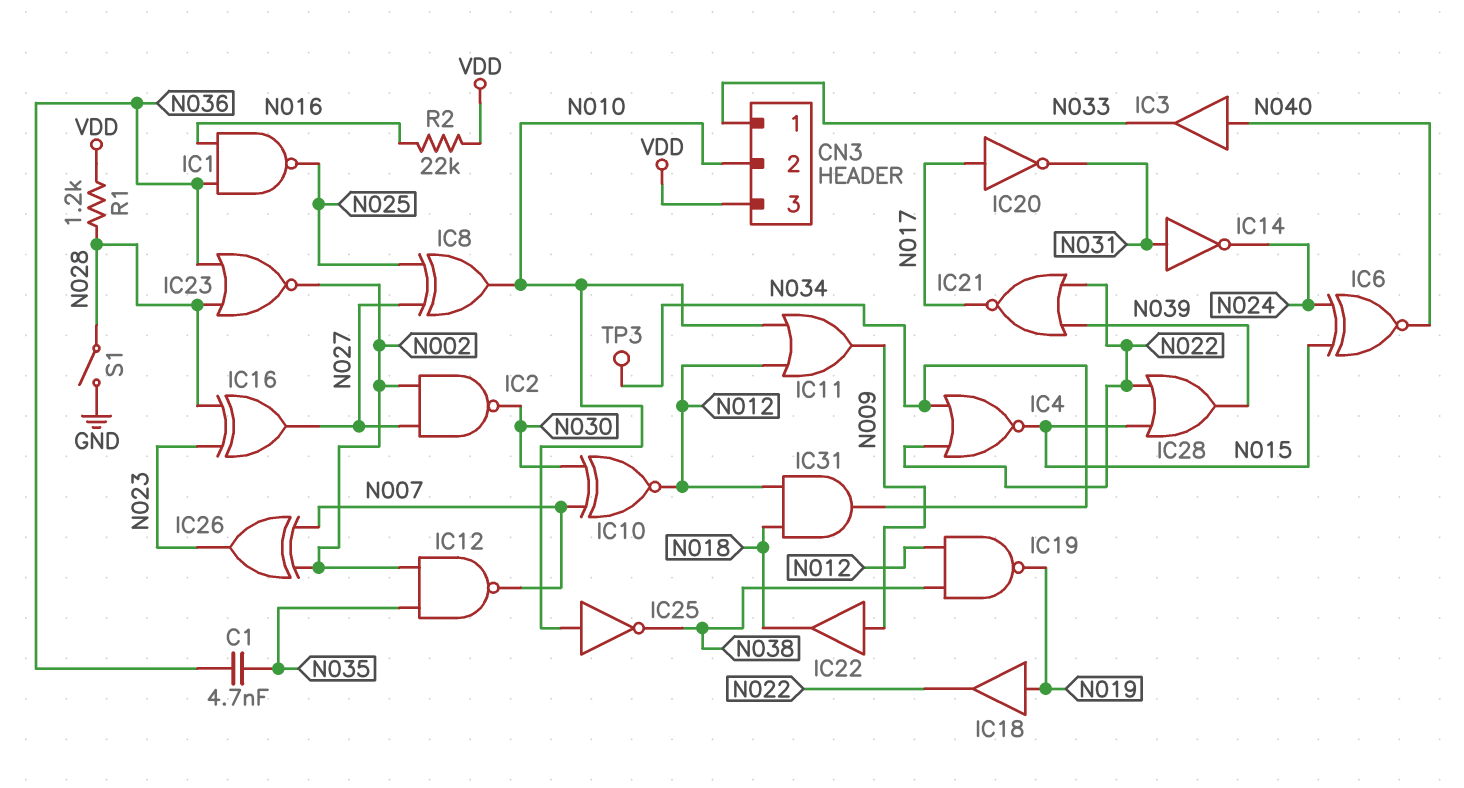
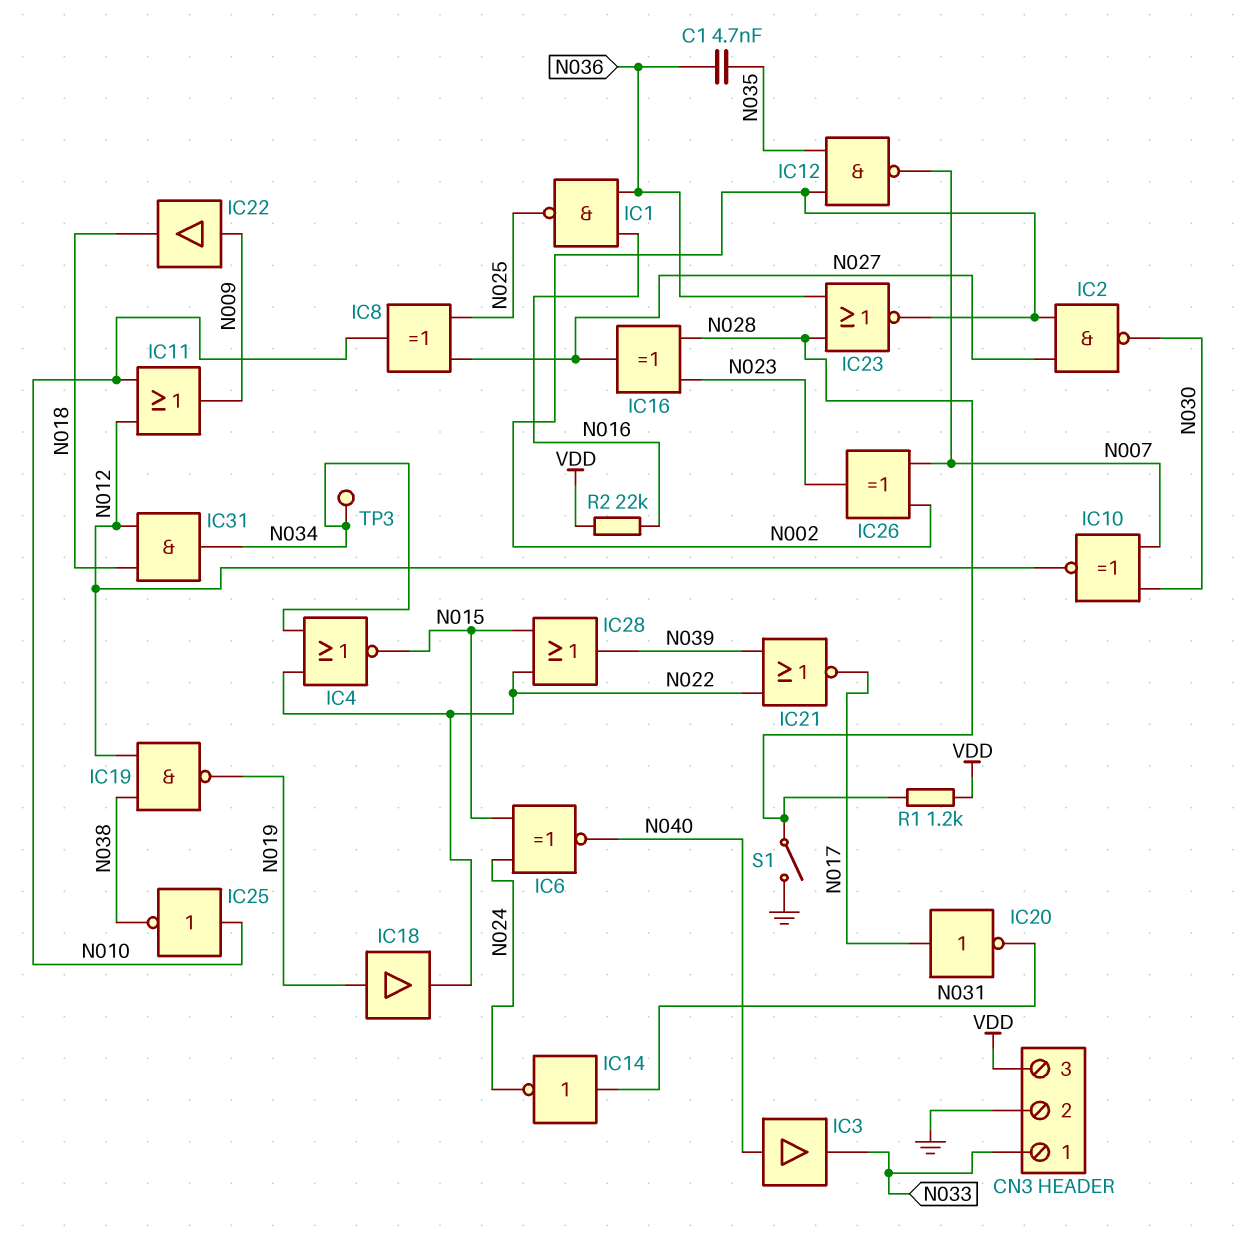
CN3 pin 2: N010 -> GND

